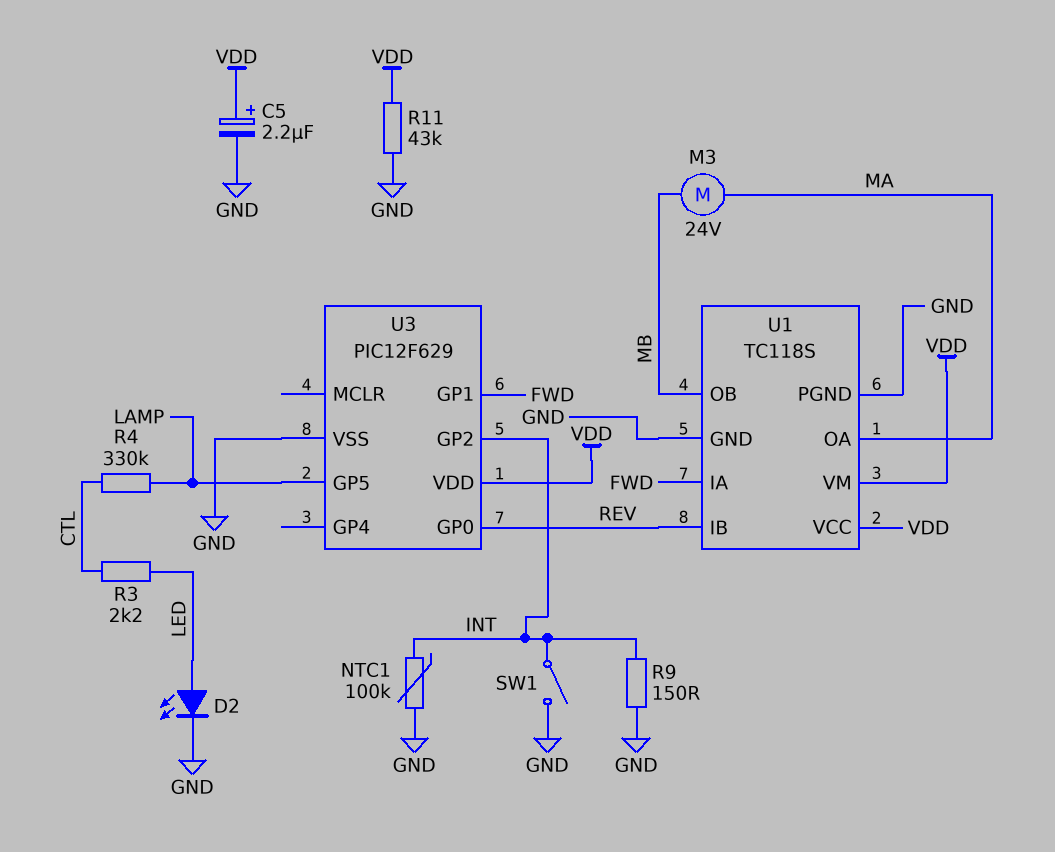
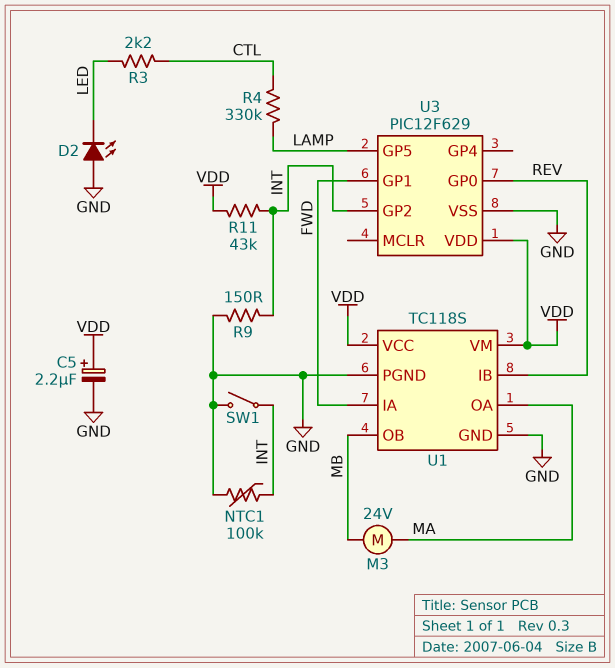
D2: LED (A LED, K GND) -> LED (A GND, K LED)
R11: 43k (GND, VDD) -> 43k (INT, VDD)

